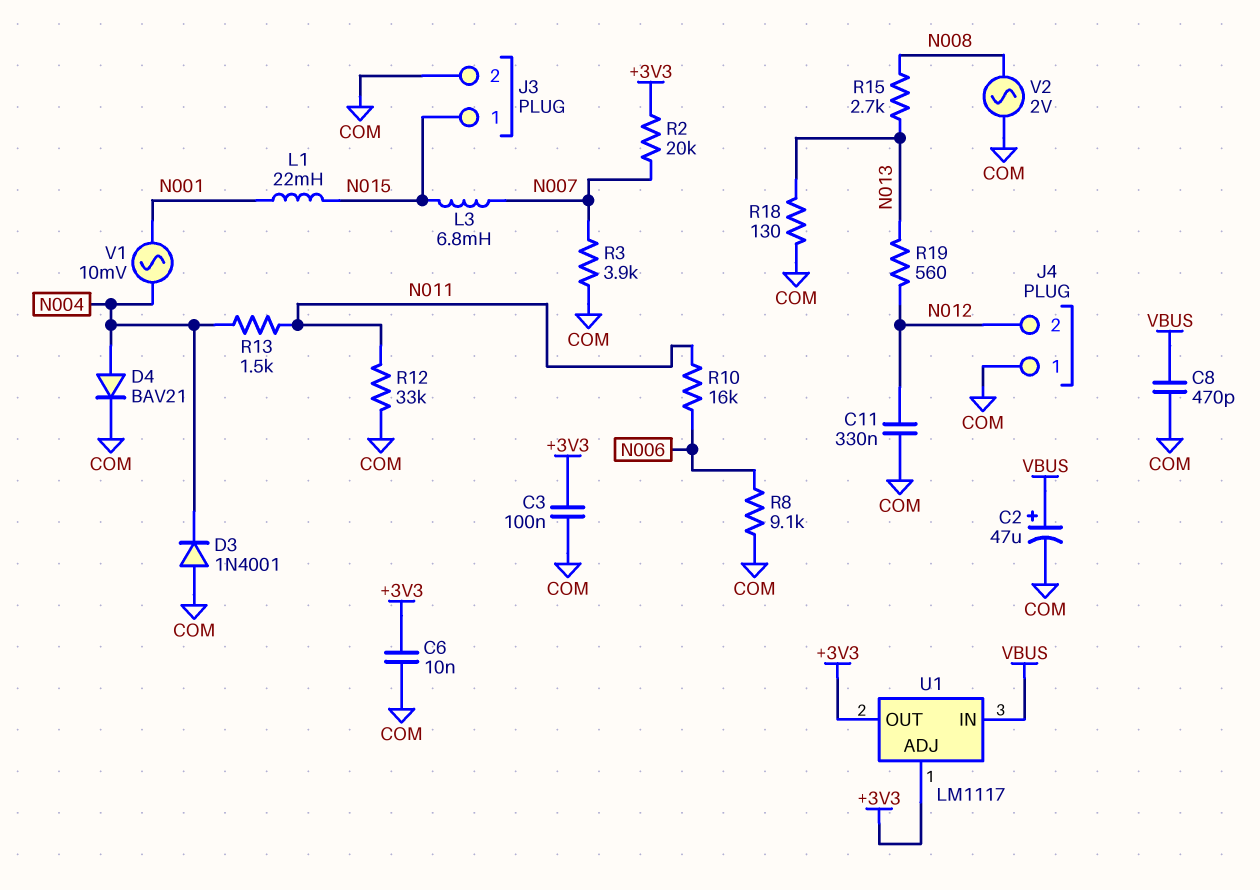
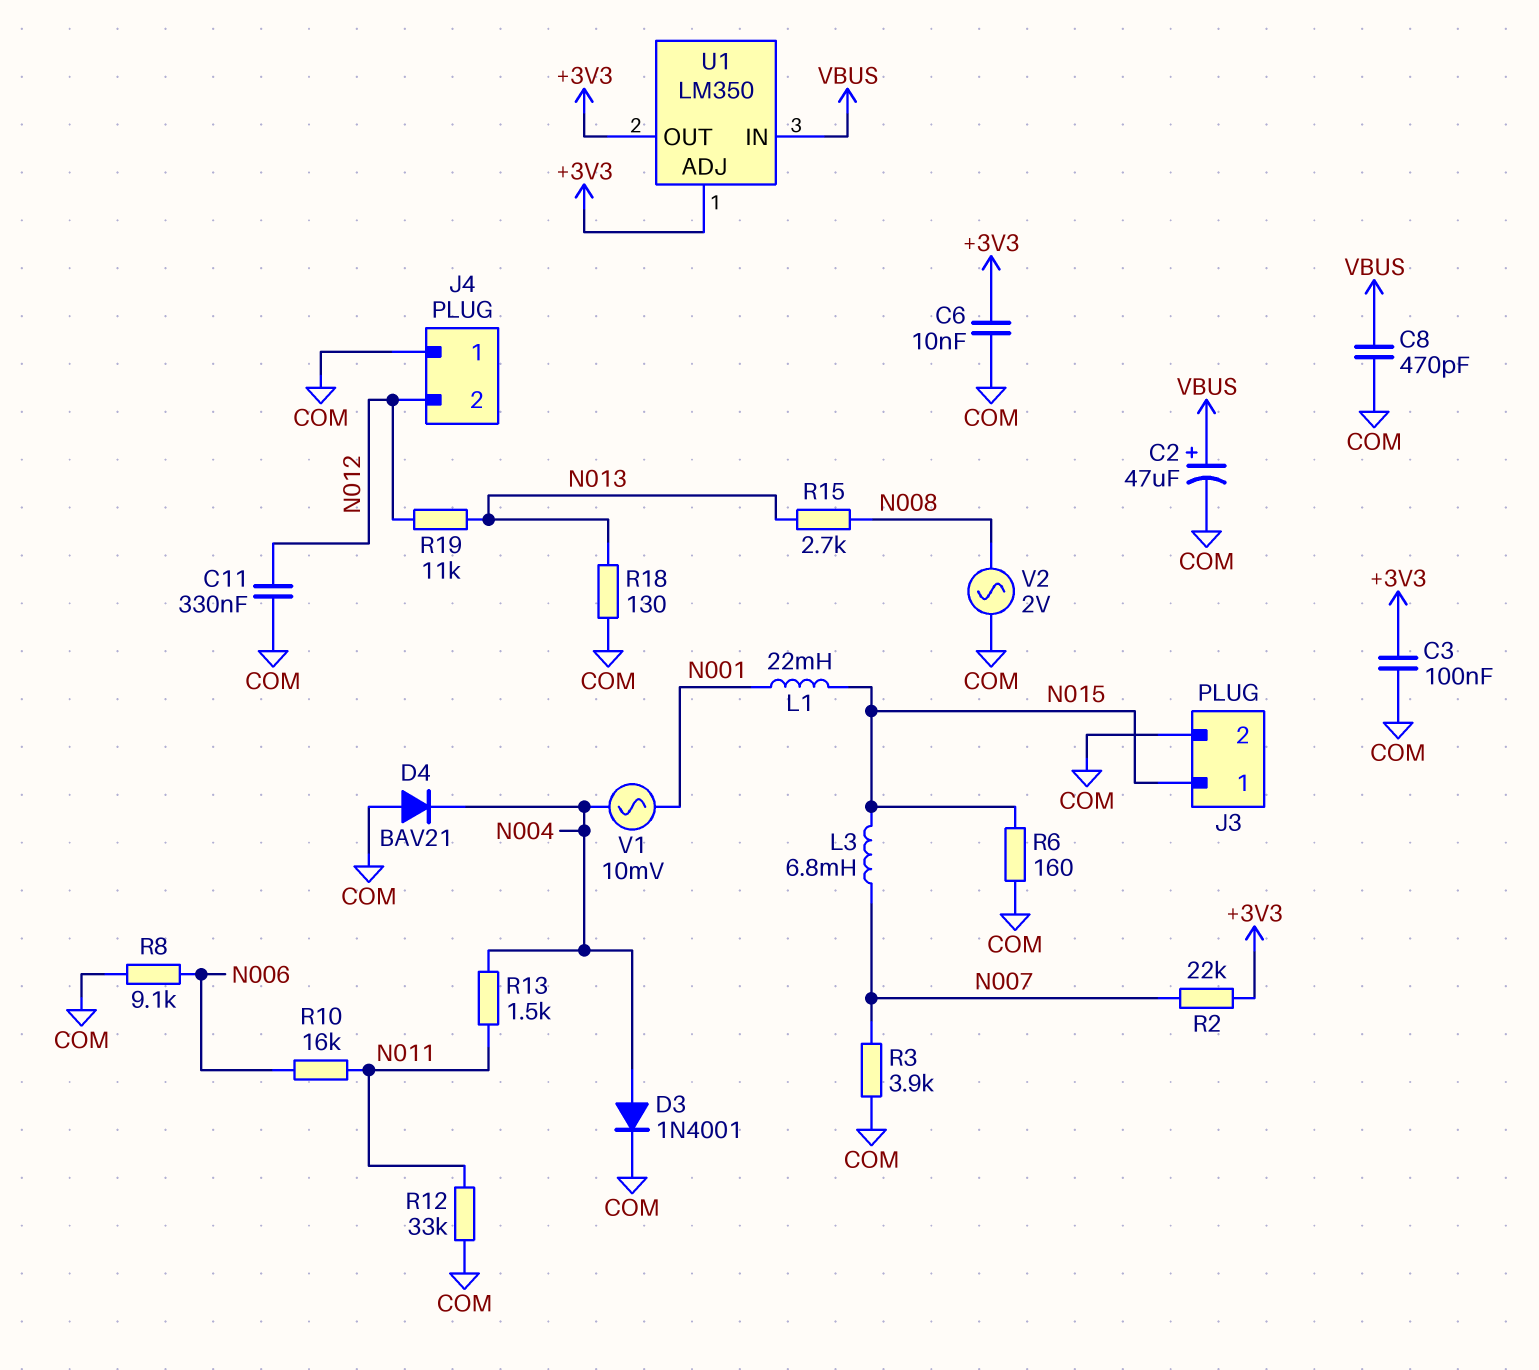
D3: diode 1N4001 (A COM, K N004) -> diode 1N4001 (A N004, K COM)
D4: diode BAV21 (A N004, K COM) -> diode BAV21 (A COM, K N004)
R2: 20k (+3V3, N007) -> 22k (+3V3, N007)
R6: none -> 160 (COM, N015)
R19: 560 (N012, N013) -> 11k (N012, N013)
U1: LM1117 -> LM350

